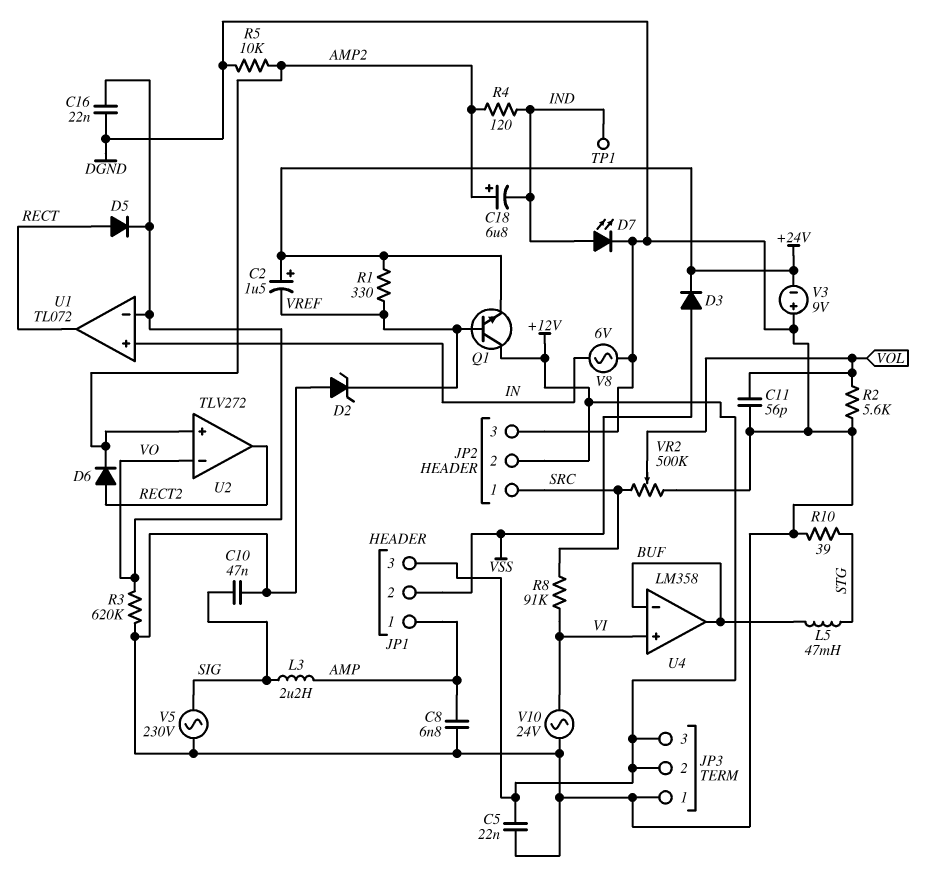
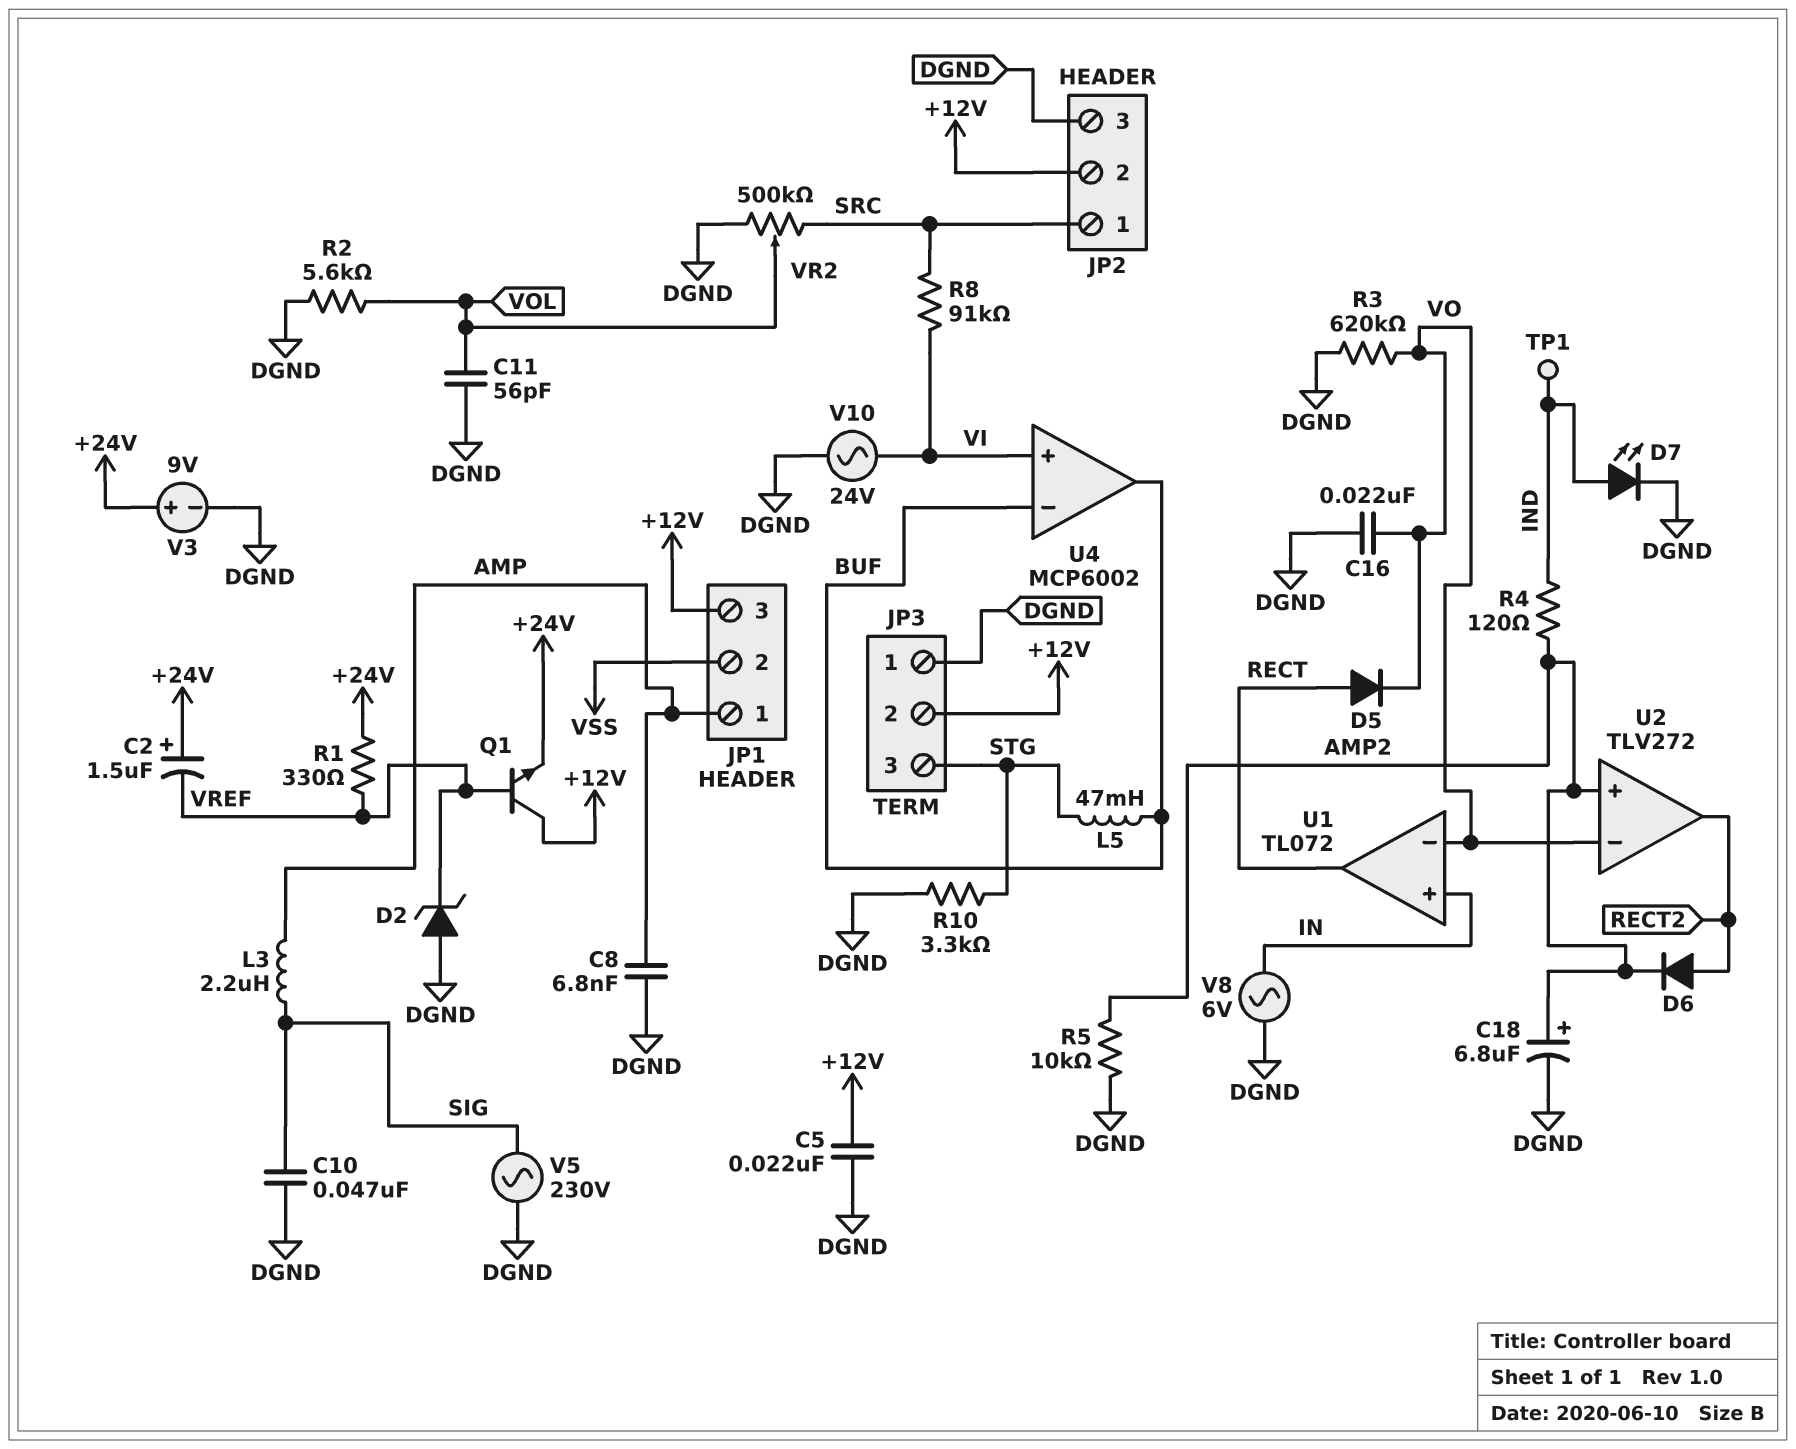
C18: 6.8uF (plus AMP2, minus IND) -> 6.8uF (plus AMP2, minus DGND)
D3: diode (A VSS, K +24V) -> none
JP3 pin 3: +12V -> STG
R10: 39 (DGND, STG) -> 3.3k (DGND, STG)
U4: LM358 -> MCP6002
V3: 9V (plus DGND, minus +24V) -> 9V (plus +24V, minus DGND)

